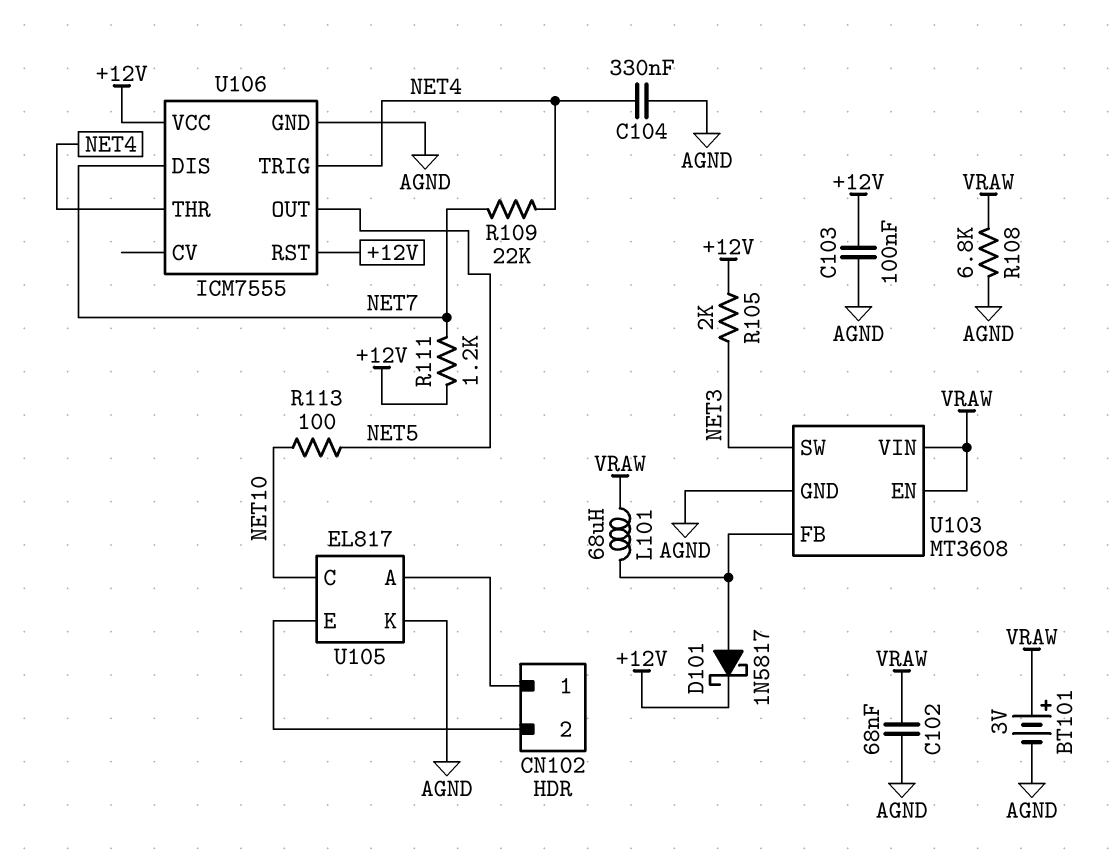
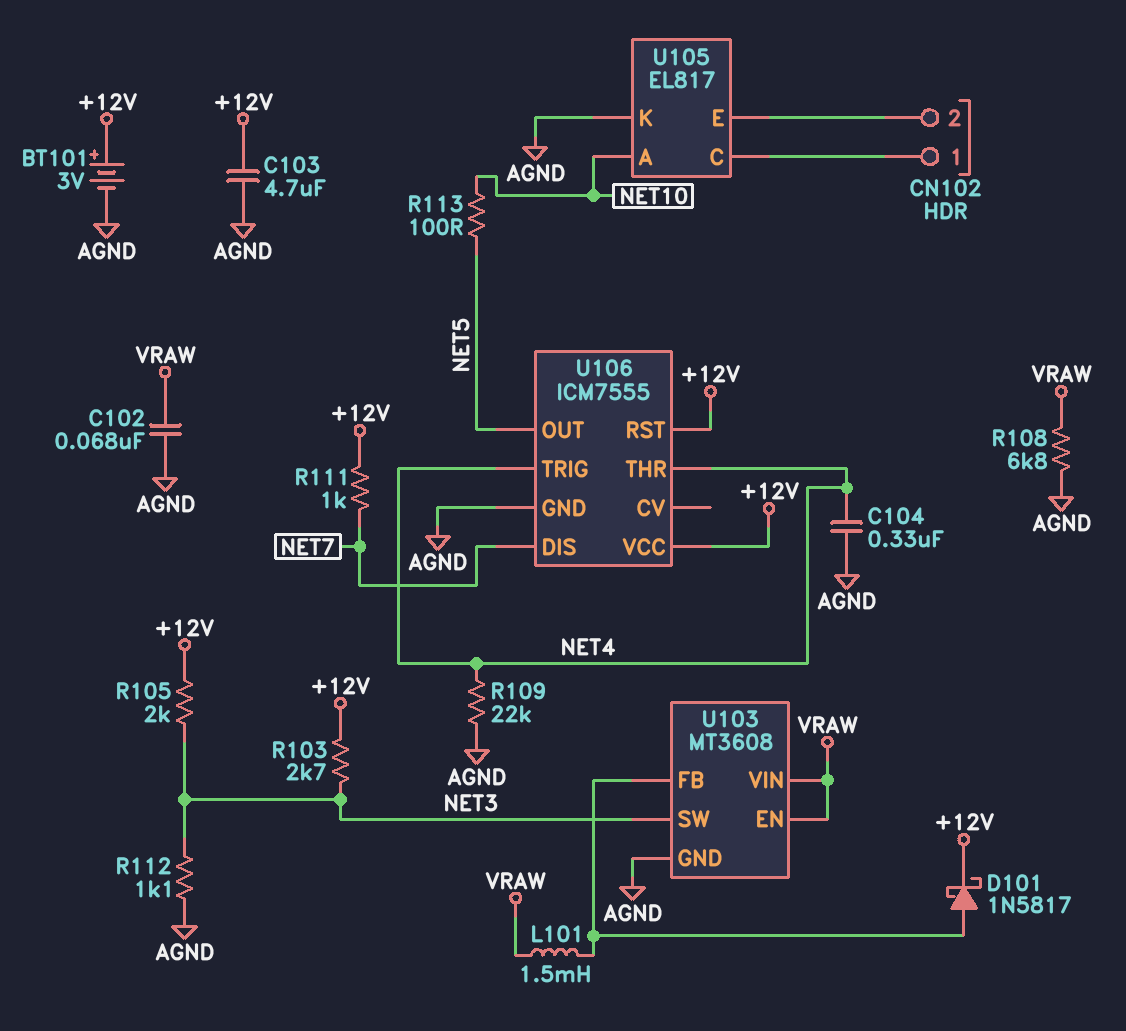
BT101: 3V (plus VRAW, minus AGND) -> 3V (plus +12V, minus AGND)
C103: 100nF (+12V, AGND) -> 4.7uF (+12V, AGND)
L101: 68uH (U103/FB, VRAW) -> 1.5mH (U103/FB, VRAW)
R103: none -> 2.7k (+12V, NET3)
R109: 22k (NET4, NET7) -> 22k (AGND, NET4)
R111: 1.2k (+12V, NET7) -> 1k (+12V, NET7)
R112: none -> 1.1k (AGND, NET3)
U105 pin A: CN102/1 -> NET10
U105 pin C: NET10 -> CN102/1

